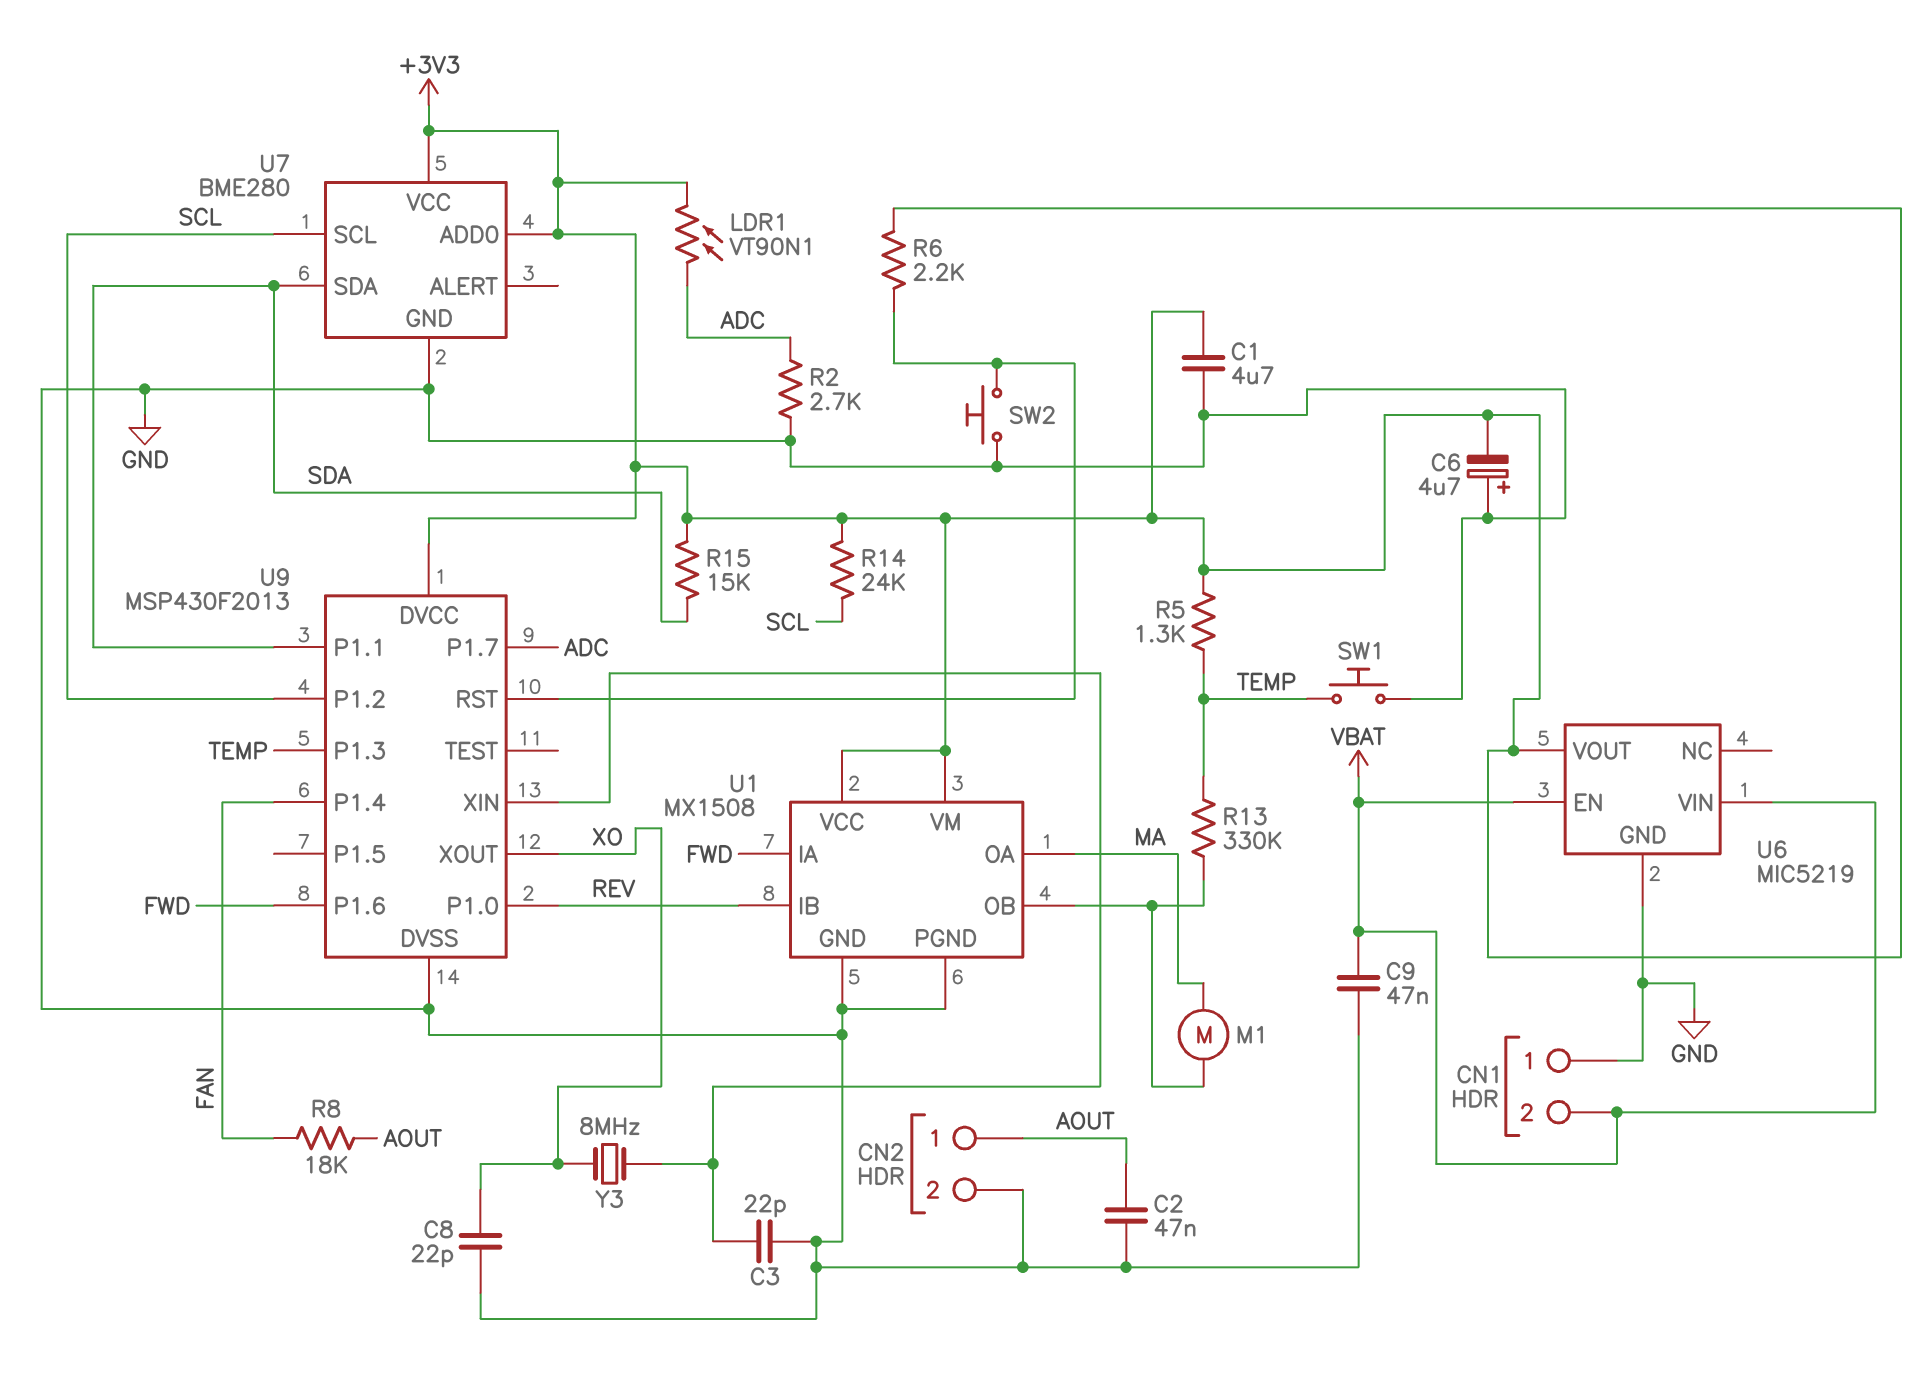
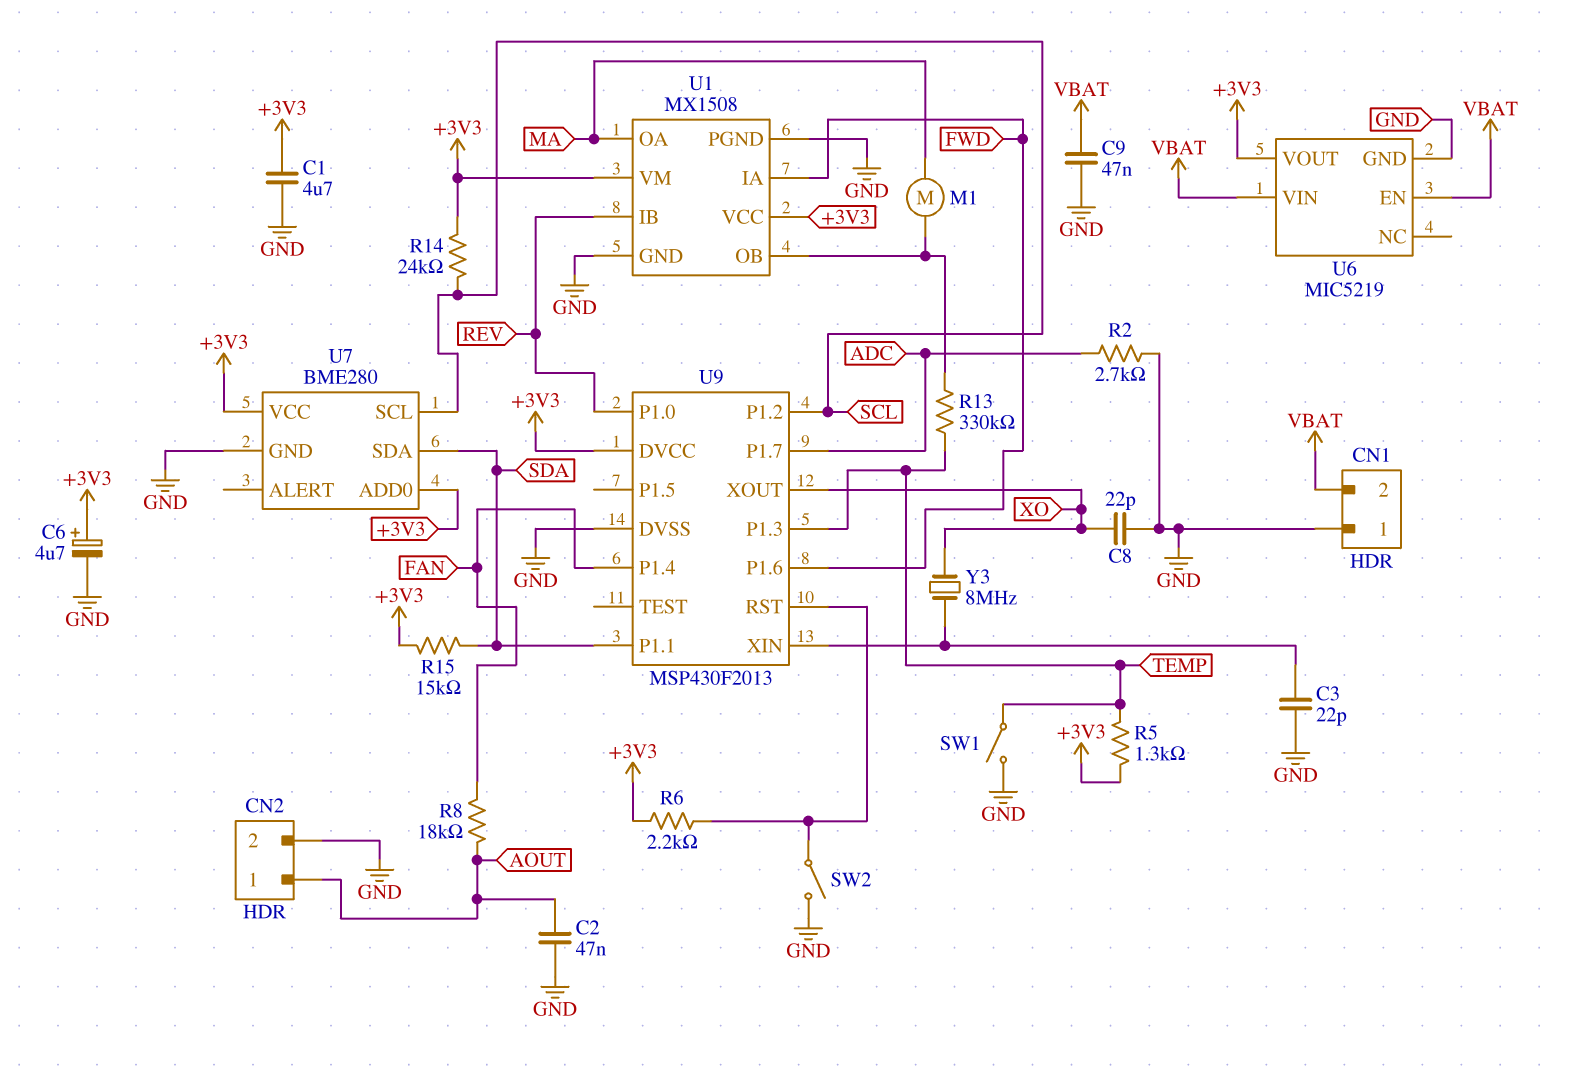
C6: 4.7uF (plus GND, minus +3V3) -> 4.7uF (plus +3V3, minus GND)
LDR1: VT90N1 (+3V3, ADC) -> none
SW1: button (GND, TEMP) -> switch (GND, TEMP)
SW2: button (GND, U9/RST) -> switch (GND, U9/RST)

